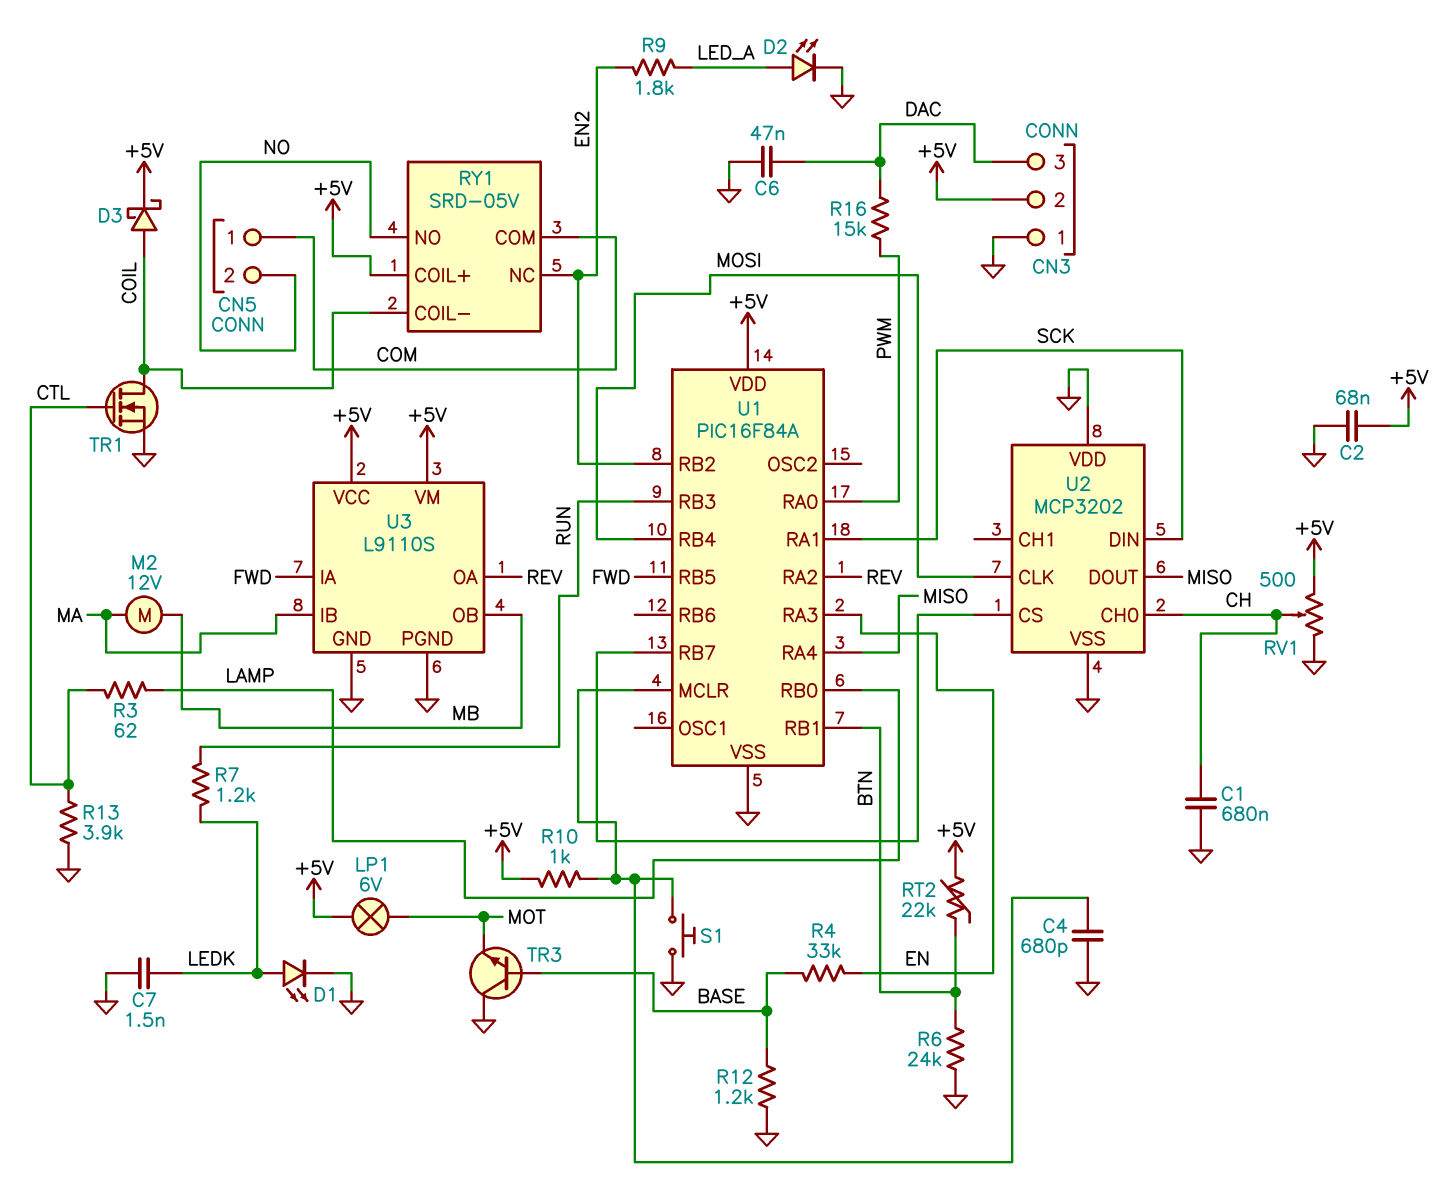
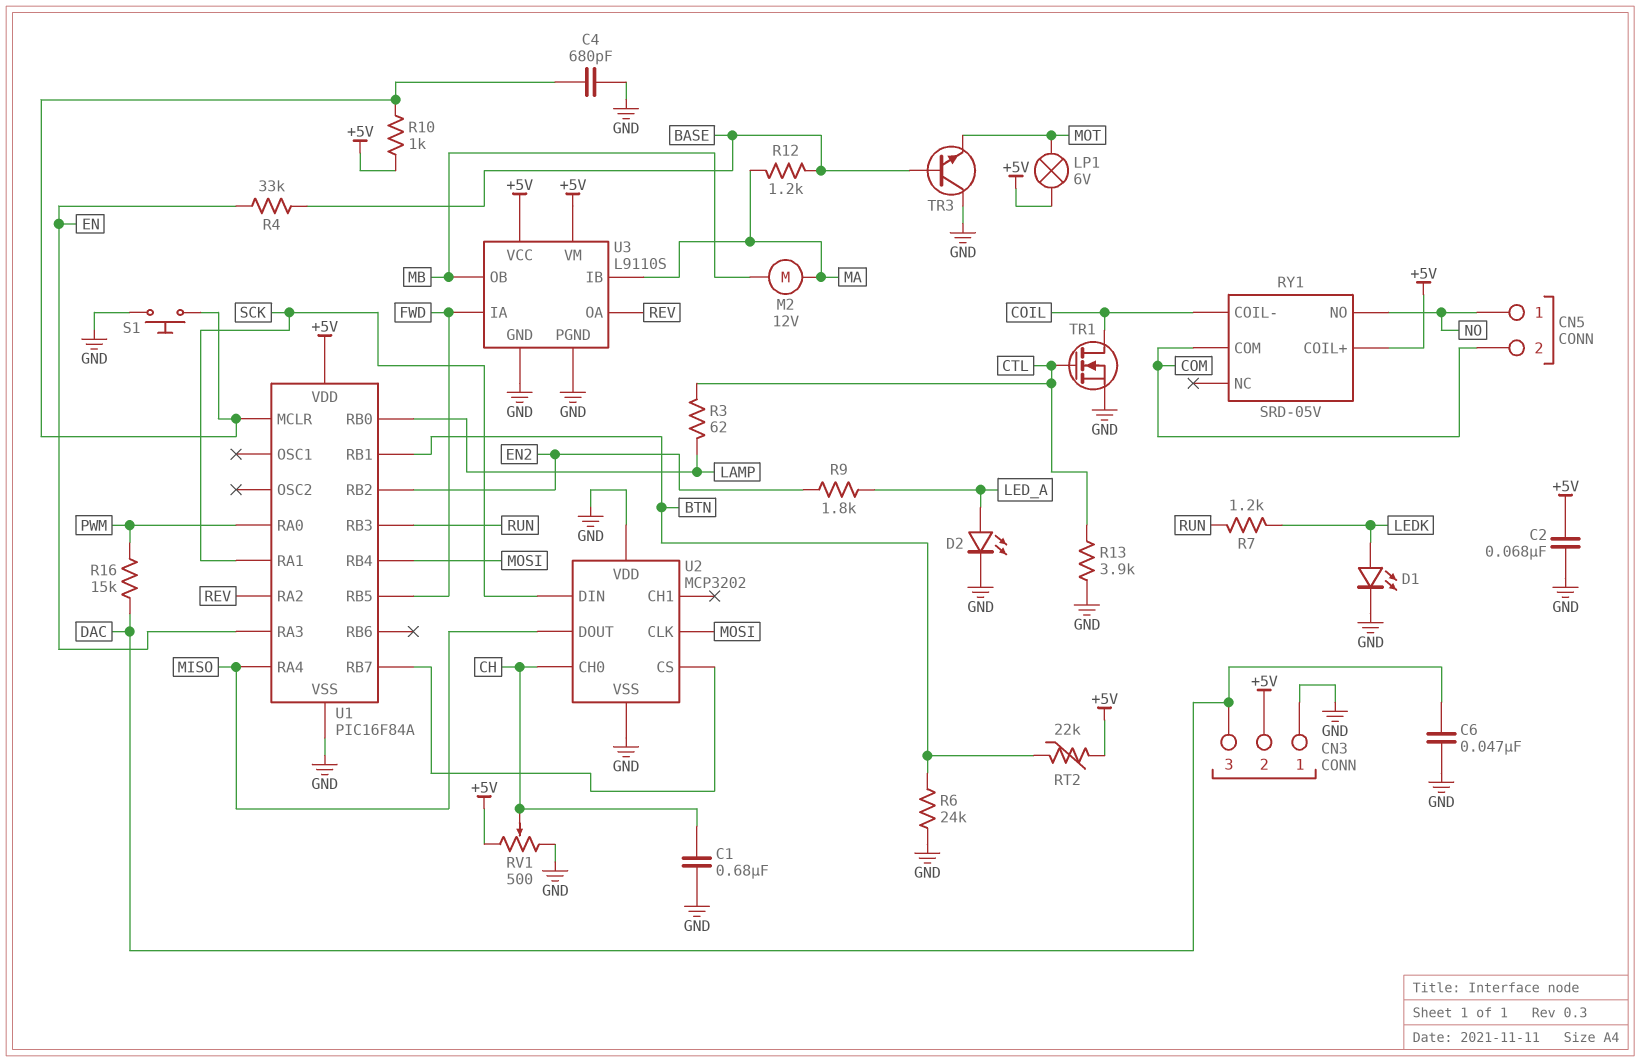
C7: 1.5nF (GND, LEDK) -> none
CN5 pin 1: COM -> NO
CN5 pin 2: NO -> COM
D3: schottky (A COIL, K +5V) -> none
R12: 1.2k (BASE, GND) -> 1.2k (BASE, MA)
RY1 pin NC: EN2 -> none

